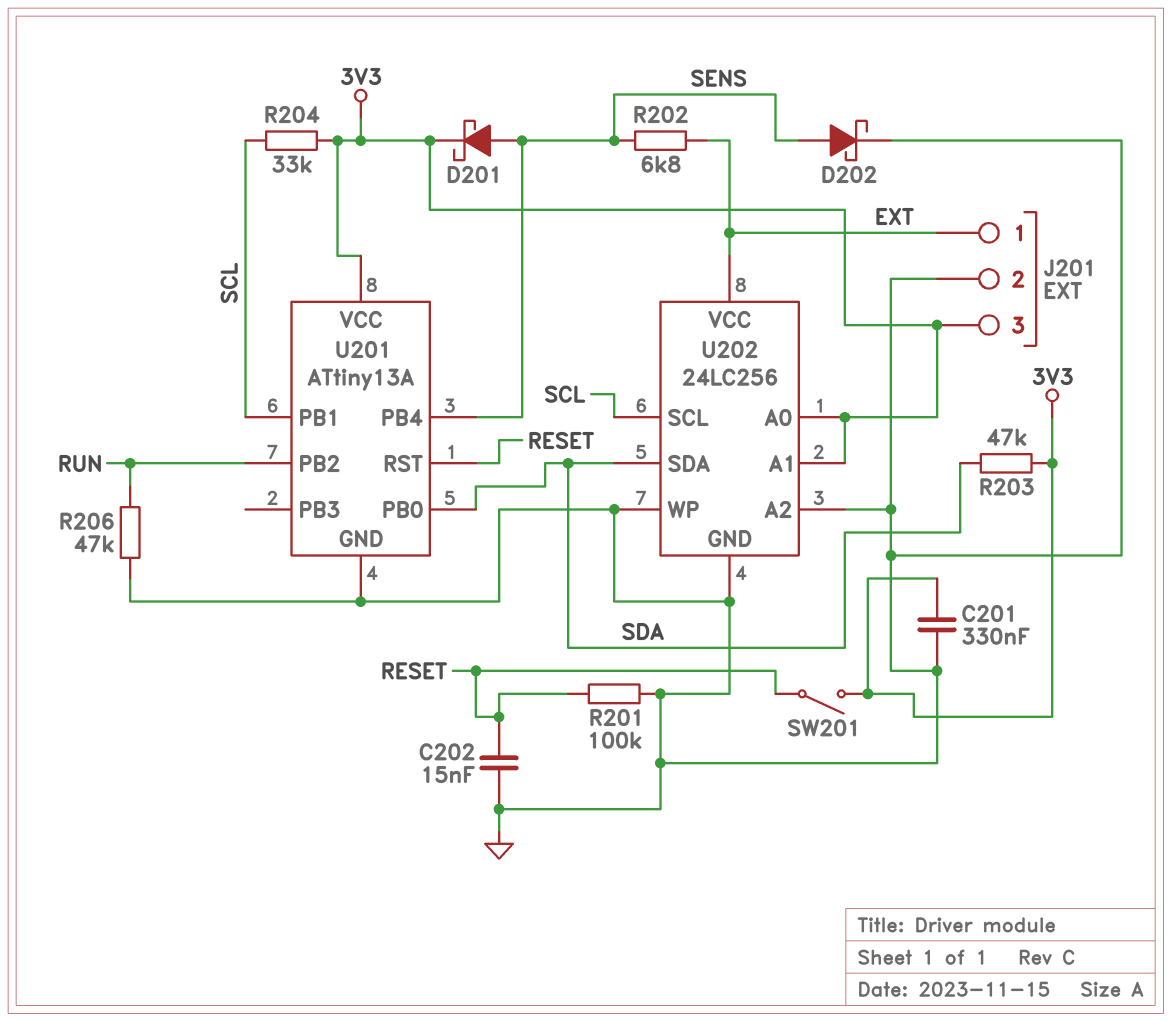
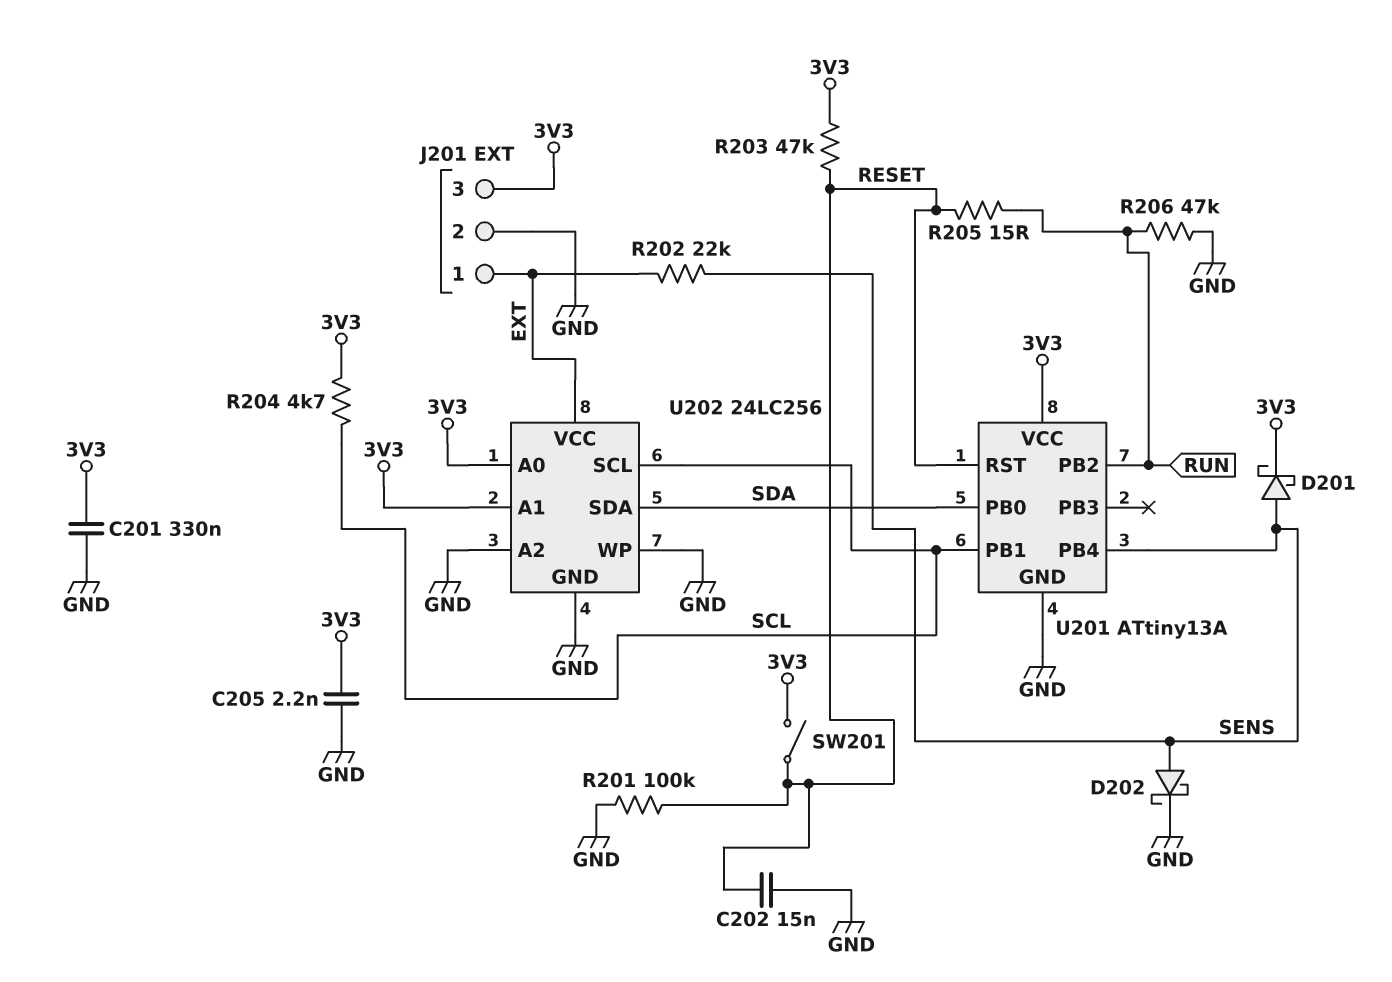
C205: none -> 2.2nF (3V3, GND)
R202: 6.8k (EXT, SENS) -> 22k (EXT, SENS)
R203: 47k (3V3, SDA) -> 47k (3V3, RESET)
R204: 33k (3V3, SCL) -> 4.7k (3V3, SCL)
R205: none -> 15 (RESET, RUN)

